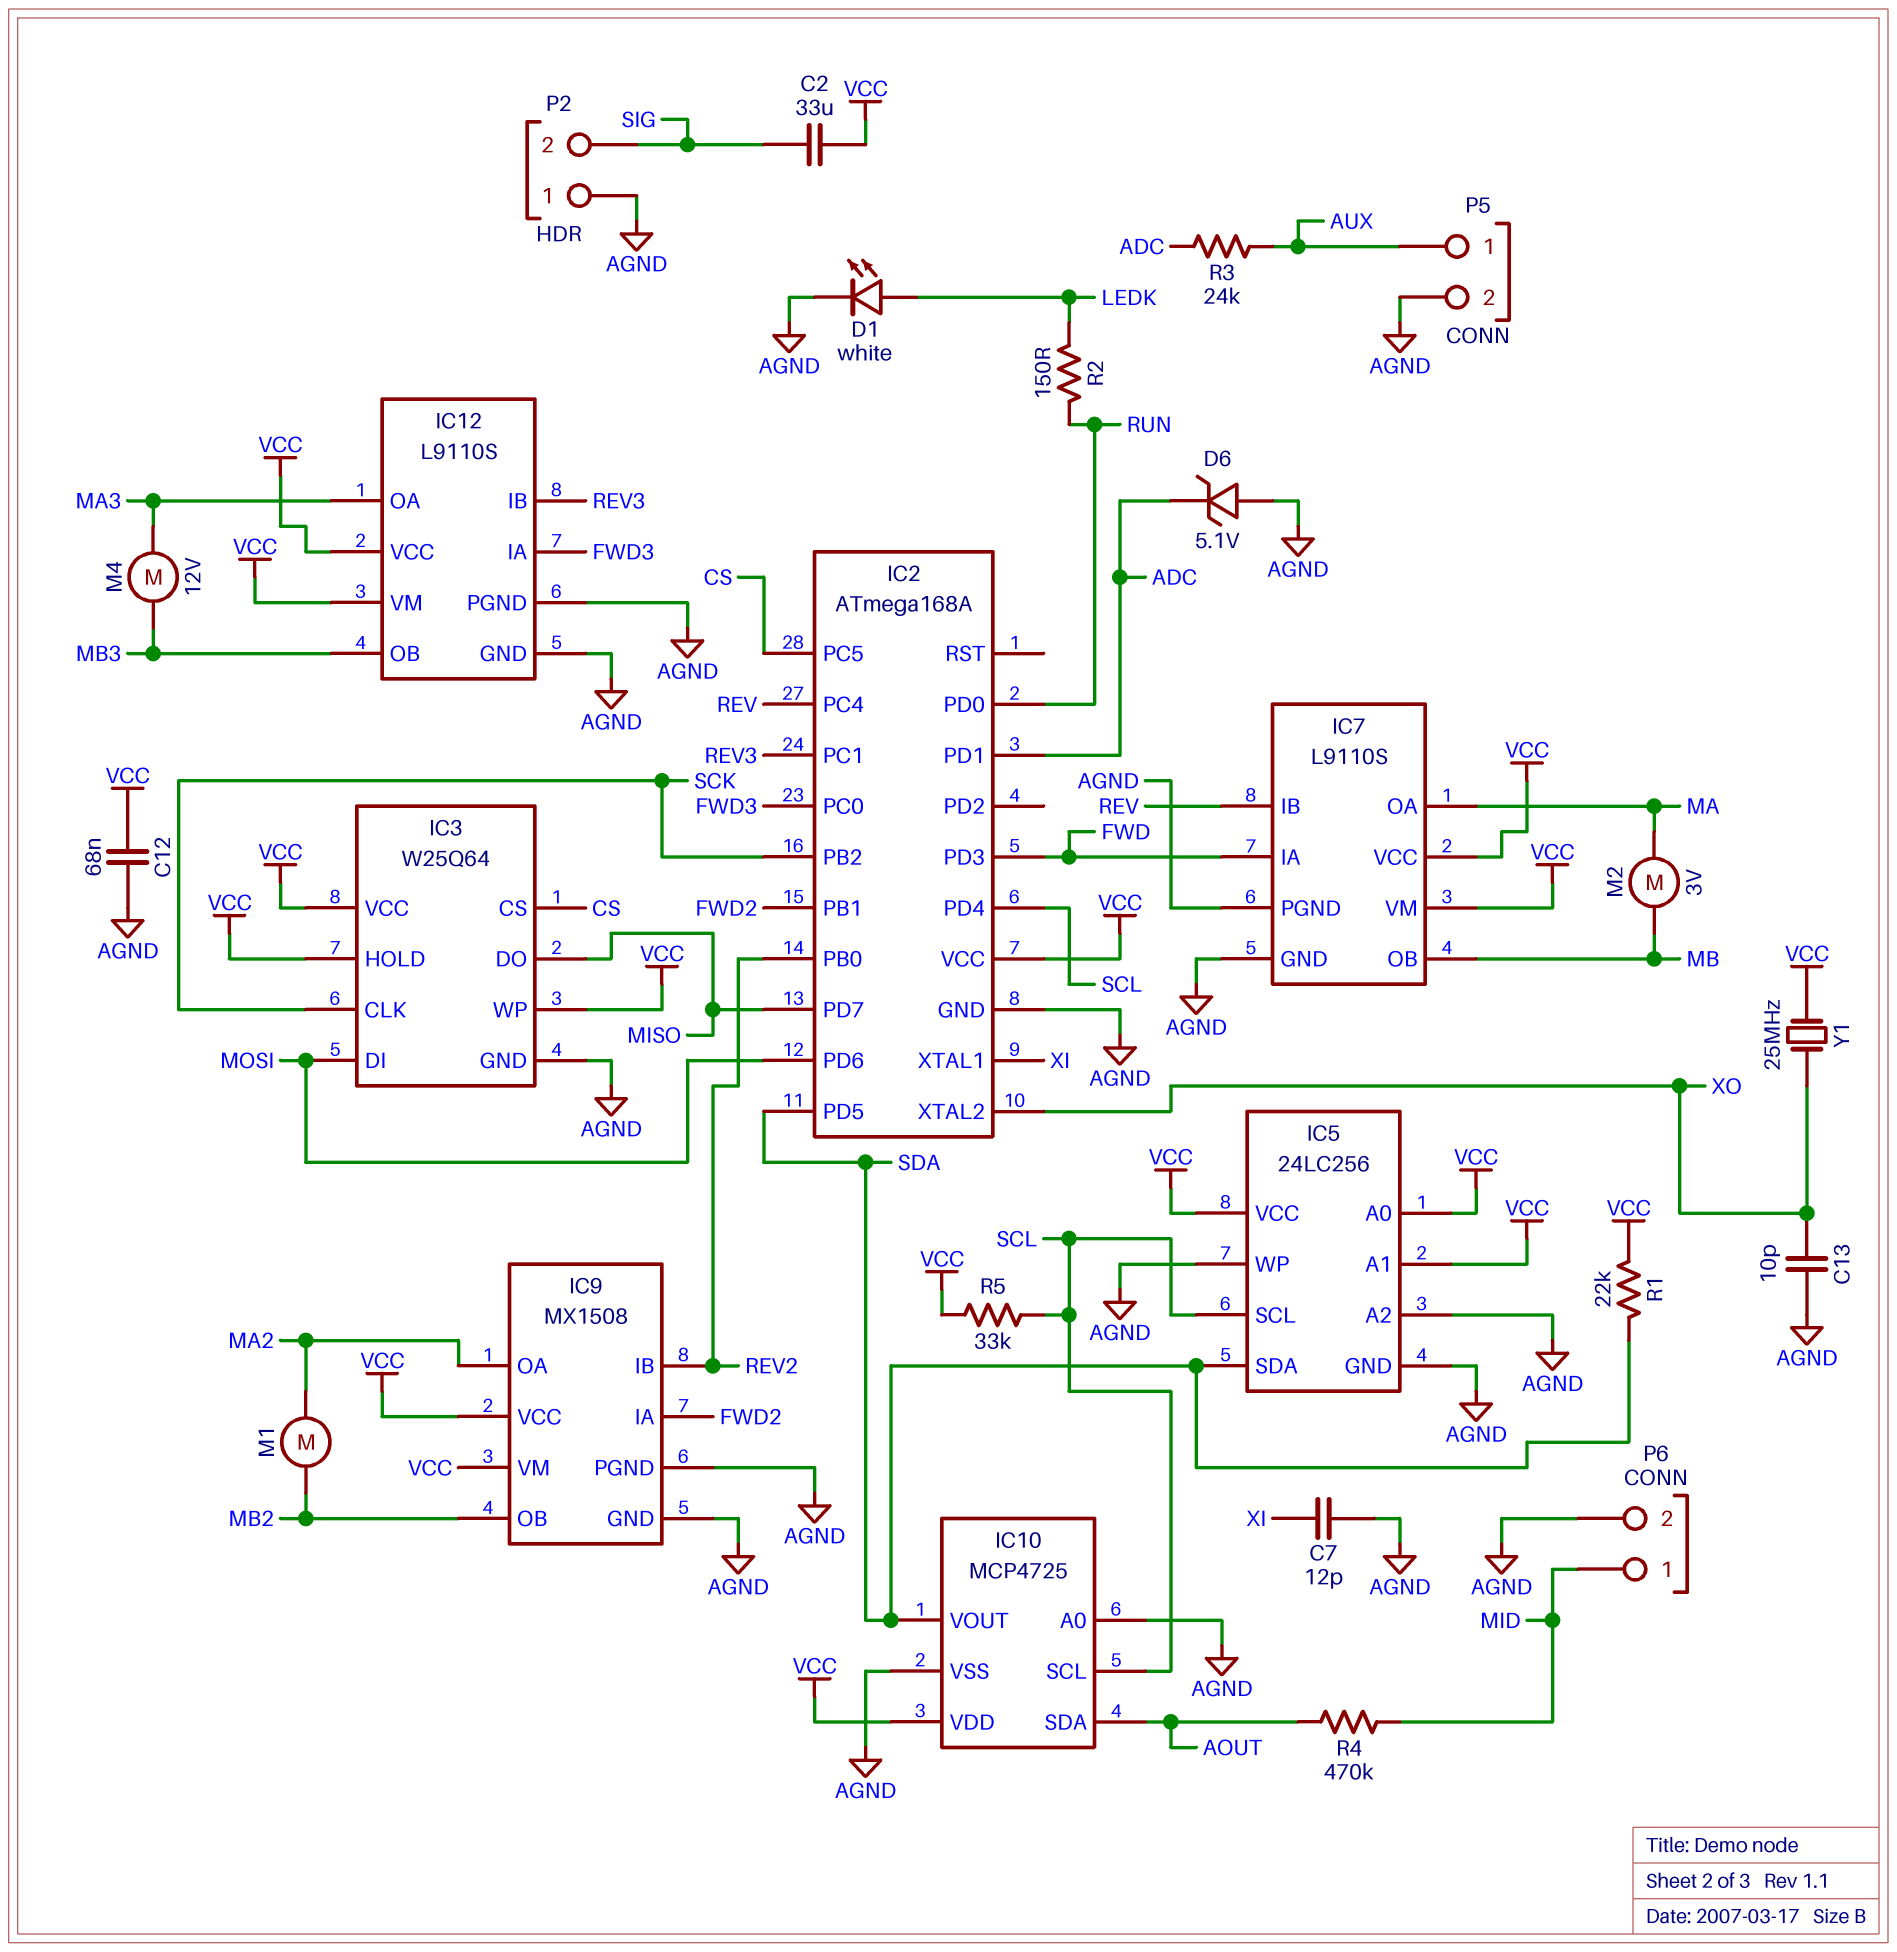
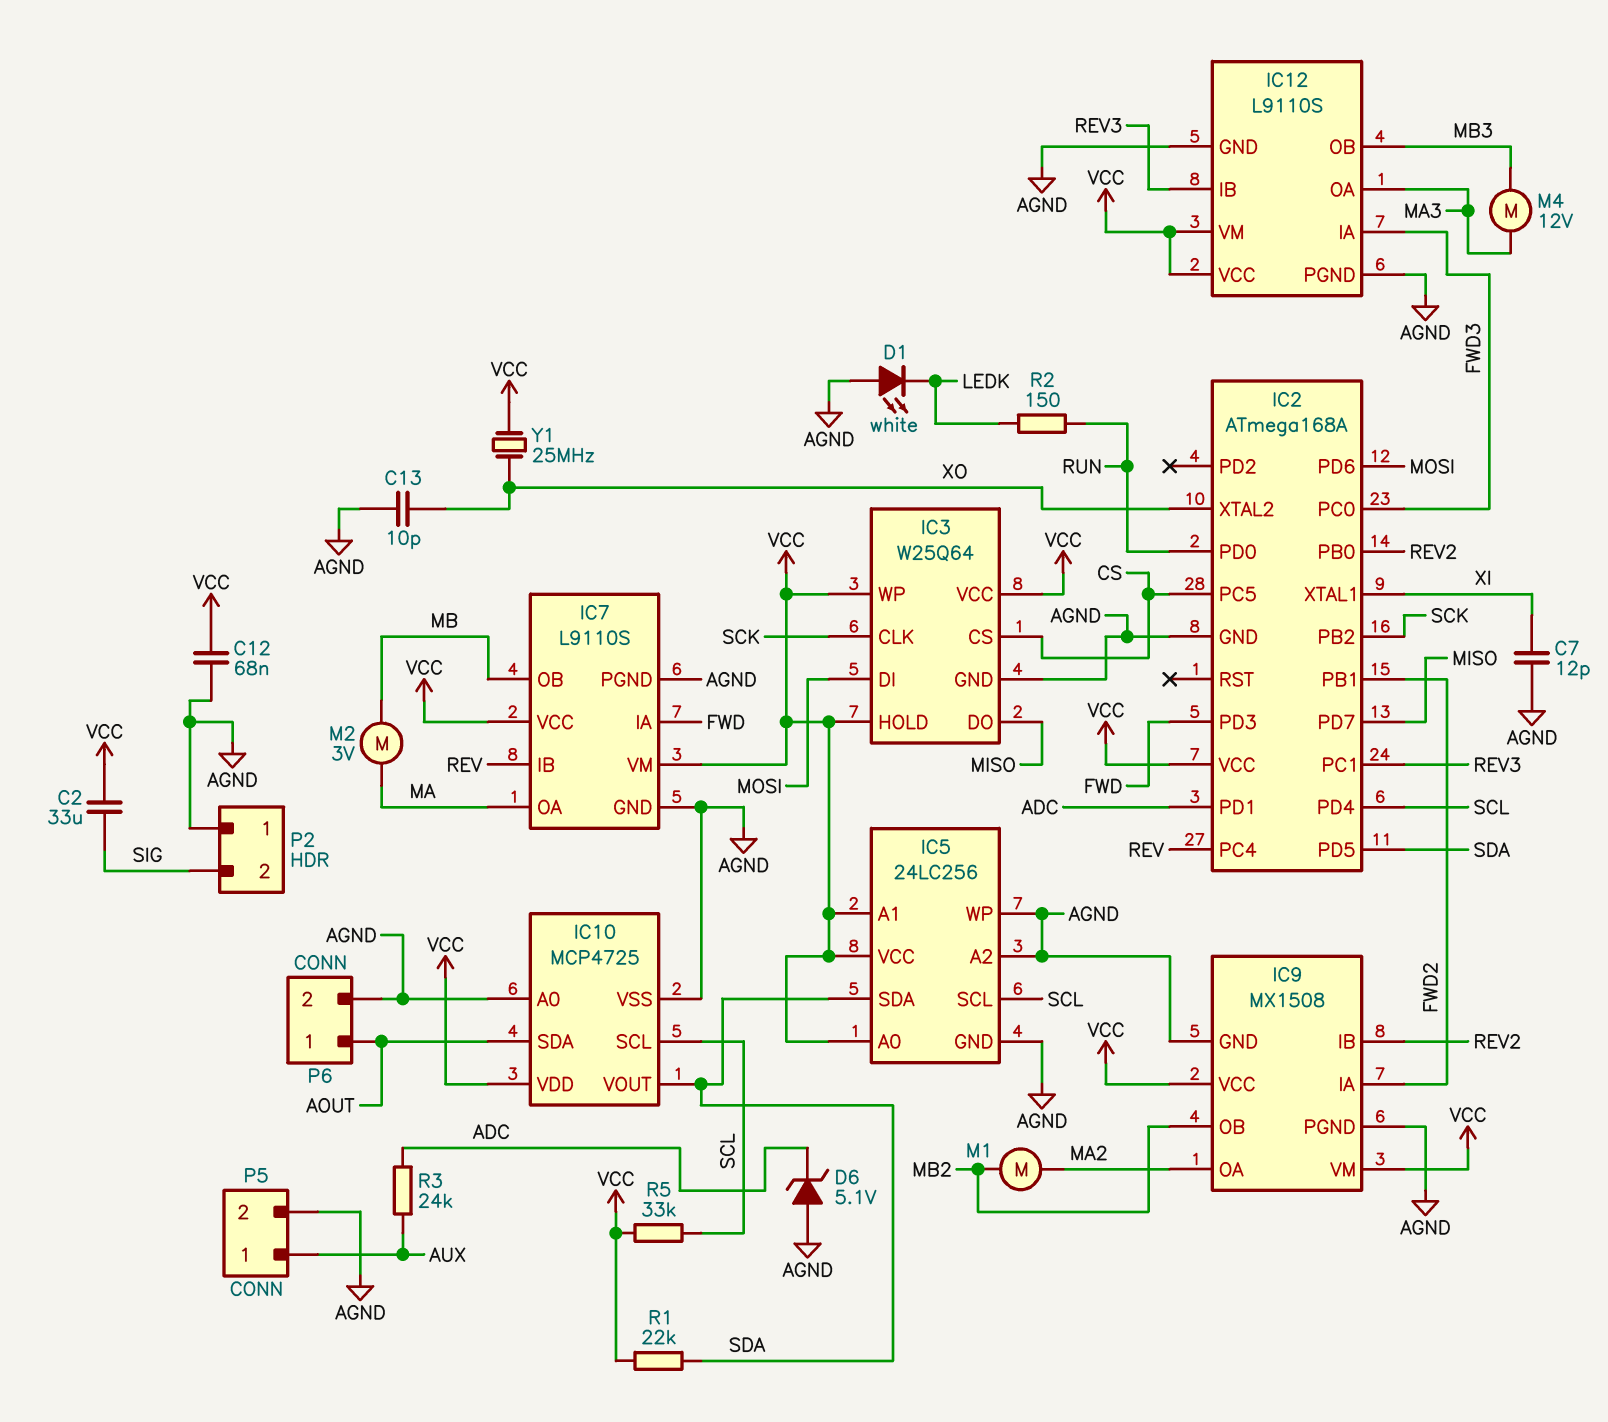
D1: LED white (A LEDK, K AGND) -> LED white (A AGND, K LEDK)
P6 pin 1: MID -> AOUT
R4: 470k (AOUT, MID) -> none

